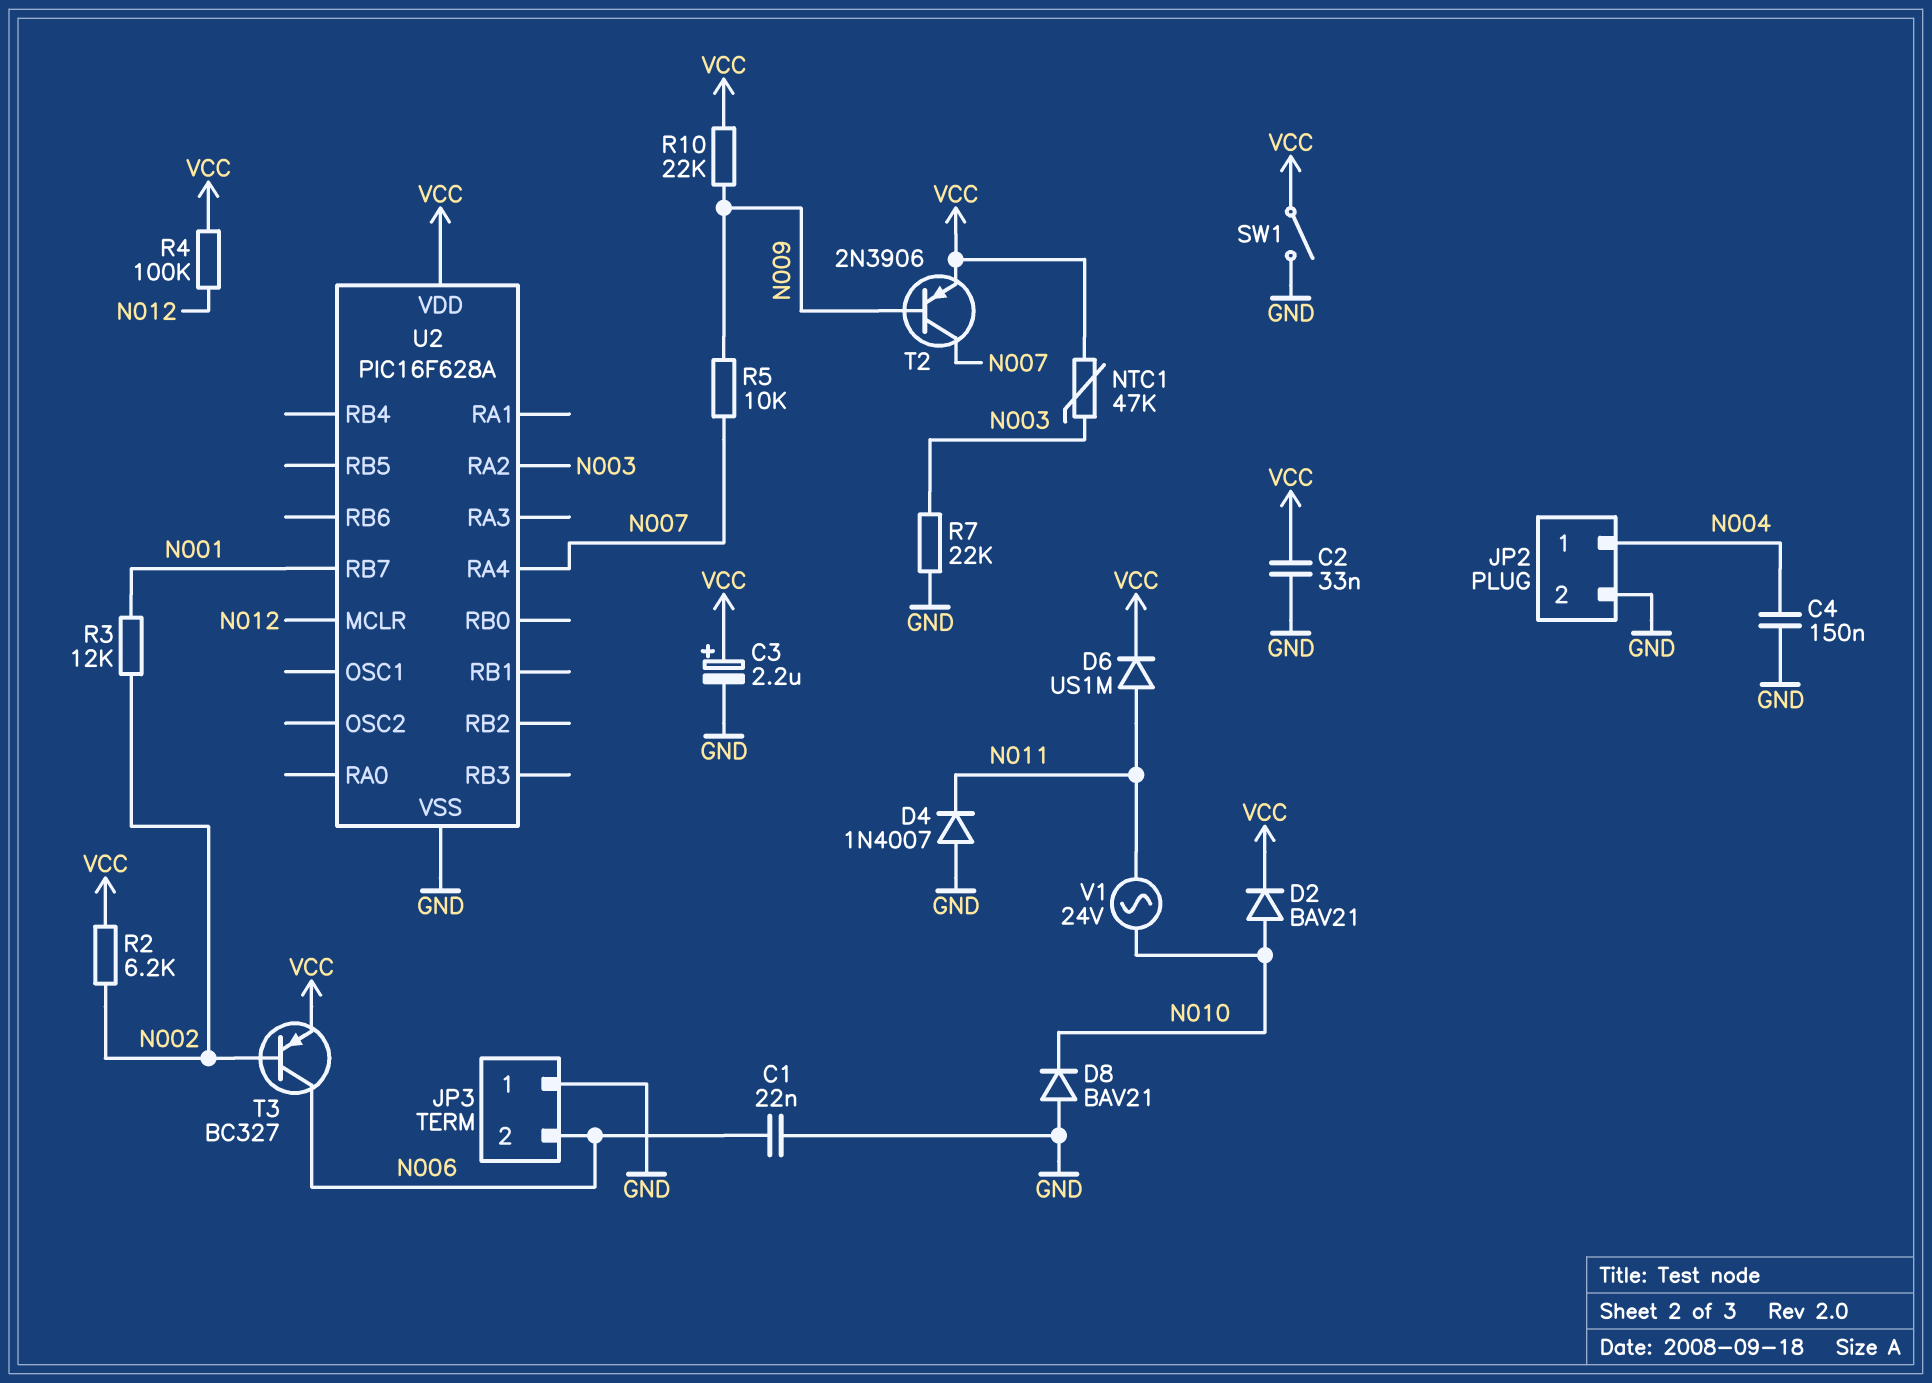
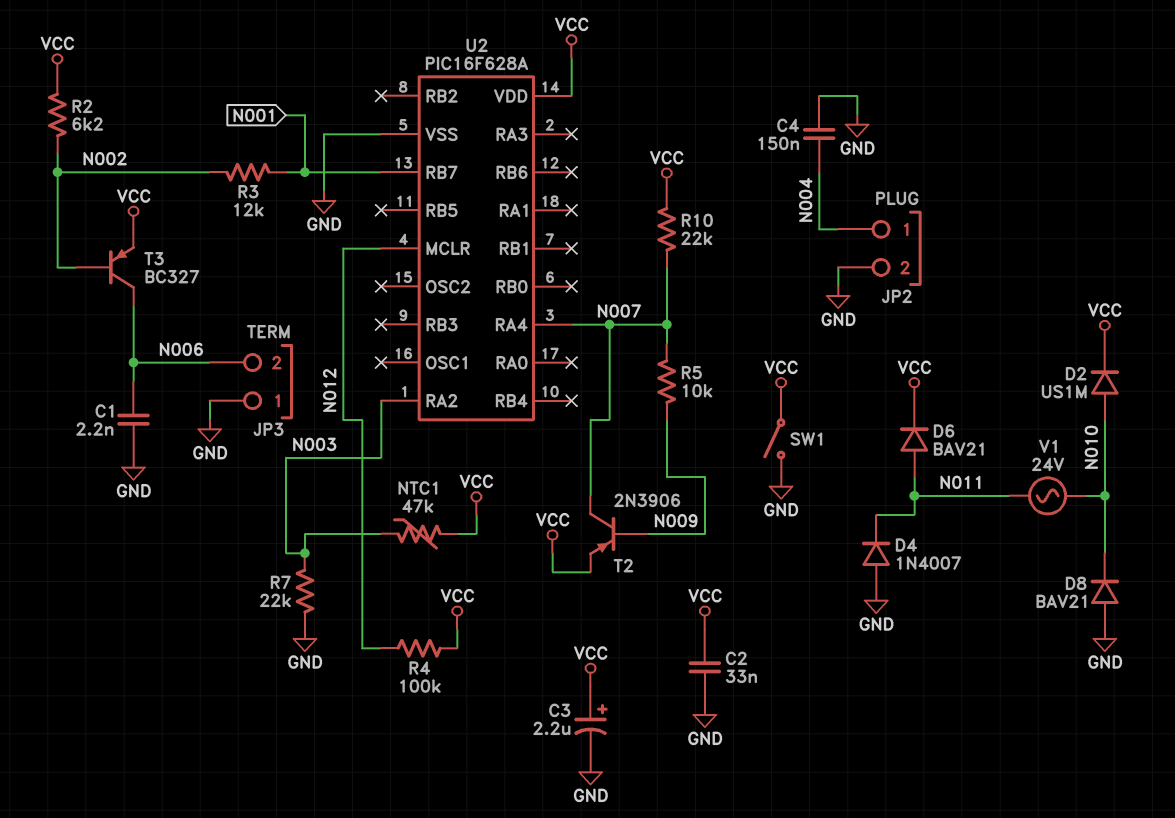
C1: 22nF (GND, N006) -> 2.2nF (GND, N006)
D2: diode BAV21 (A N010, K VCC) -> diode US1M (A N010, K VCC)
D6: diode US1M (A N011, K VCC) -> diode BAV21 (A N011, K VCC)
R10: 22k (N009, VCC) -> 22k (N007, VCC)

